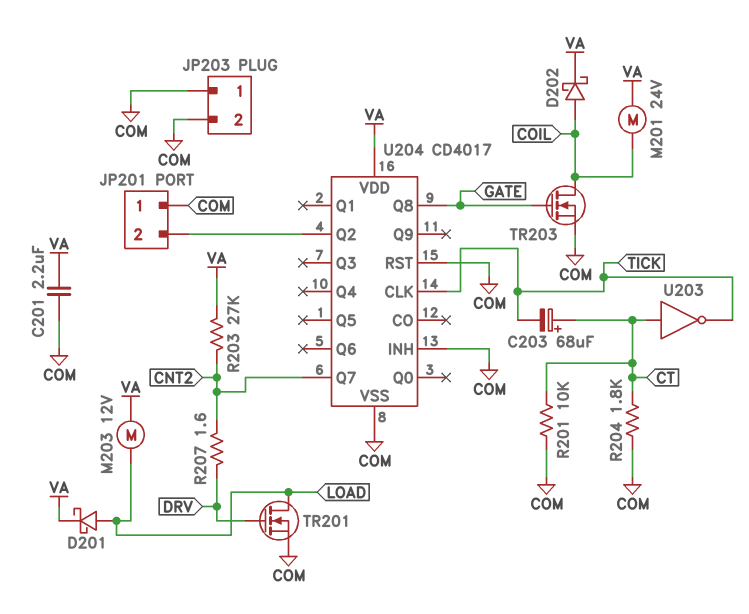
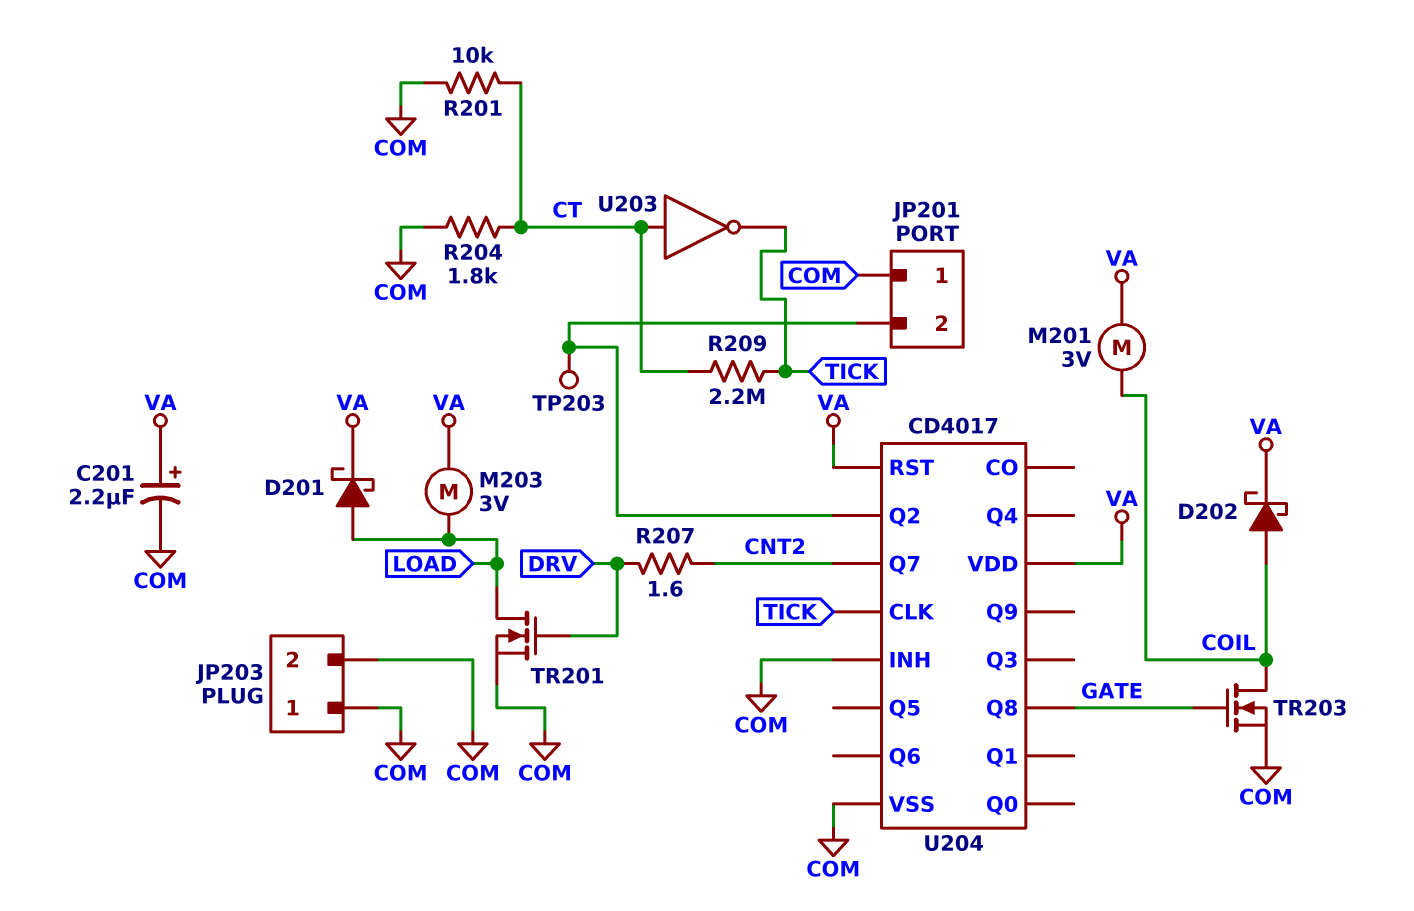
C201: 2.2uF (COM, VA) -> 2.2uF (plus VA, minus COM)
C203: 68uF (plus CT, minus TICK) -> none
M201: motor 24V (COIL, VA) -> motor 3V (COIL, VA)
M203: motor 12V (LOAD, VA) -> motor 3V (LOAD, VA)
R203: 27k (CNT2, VA) -> none
R209: none -> 2.2M (CT, TICK)
TP203: none -> test point (JP201/2)
U204 pin RST: COM -> VA

